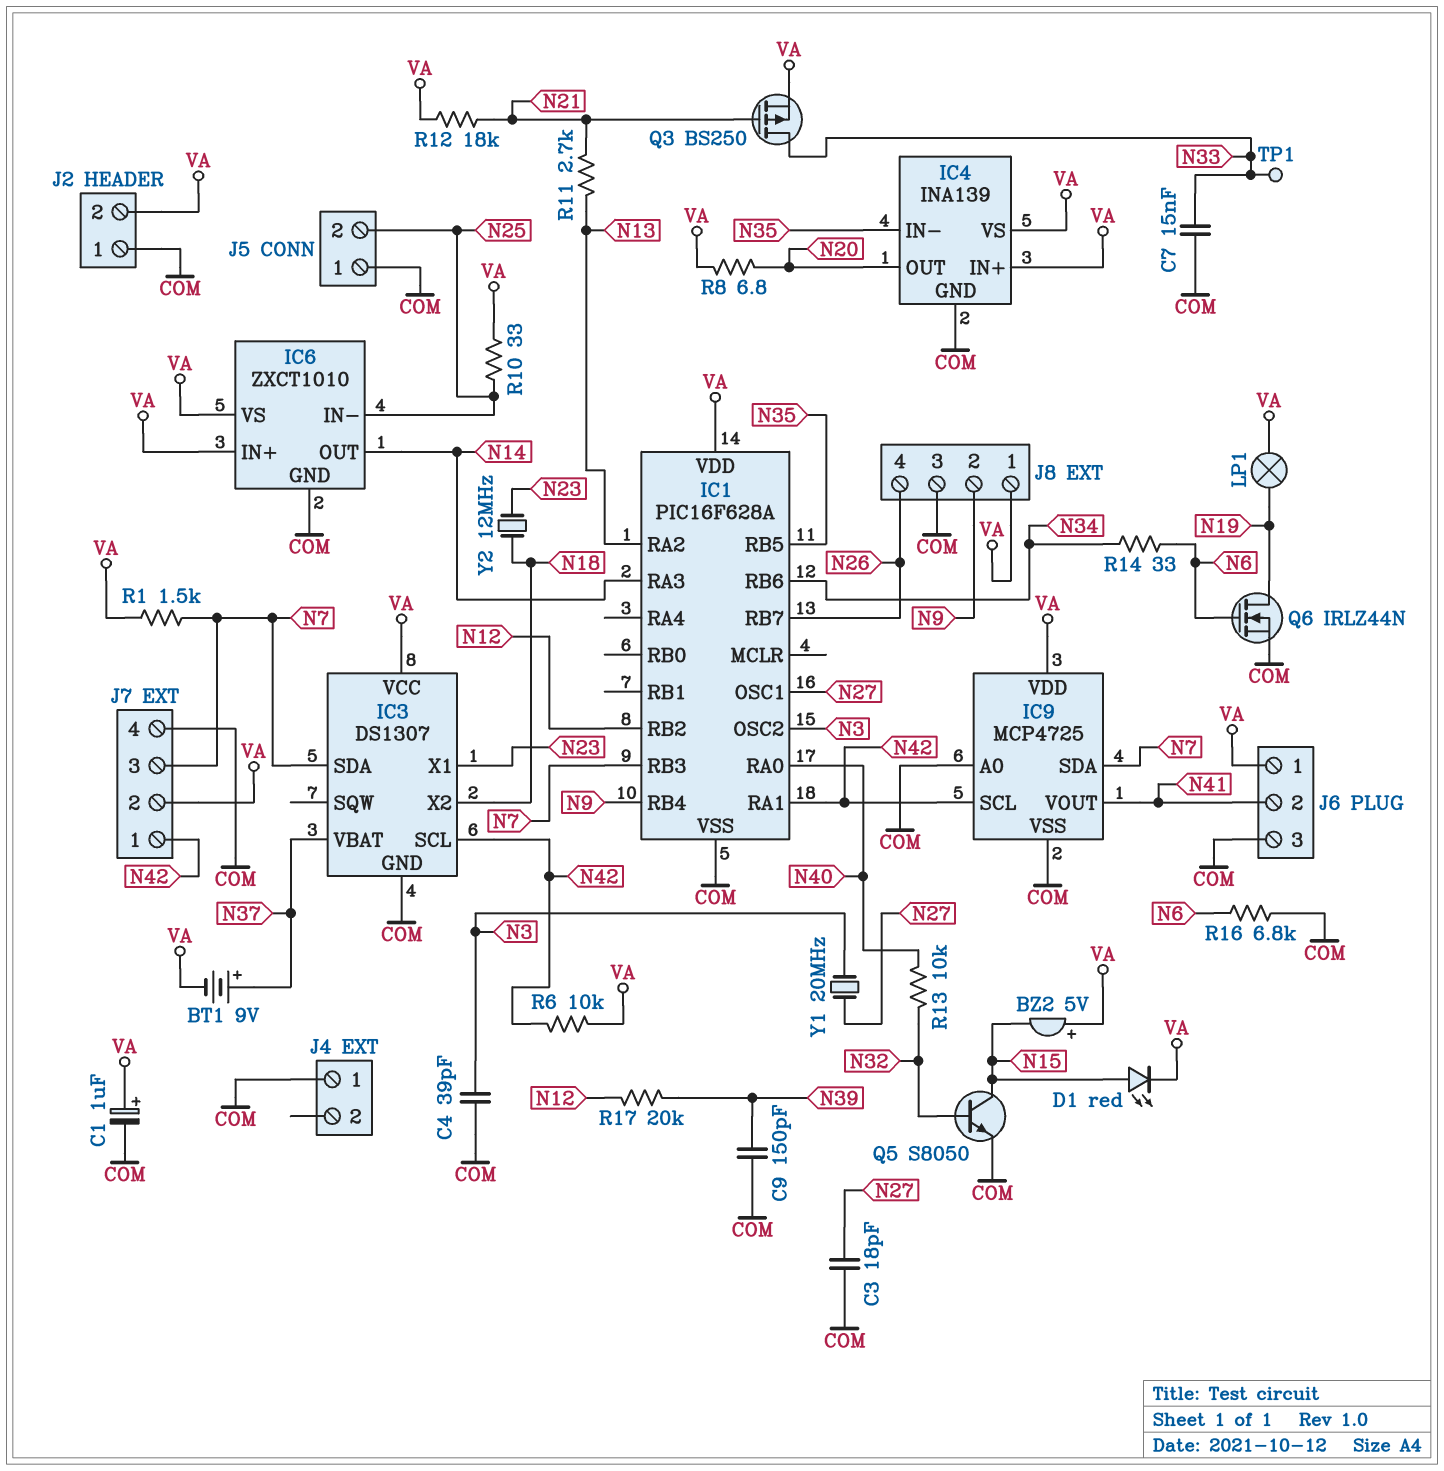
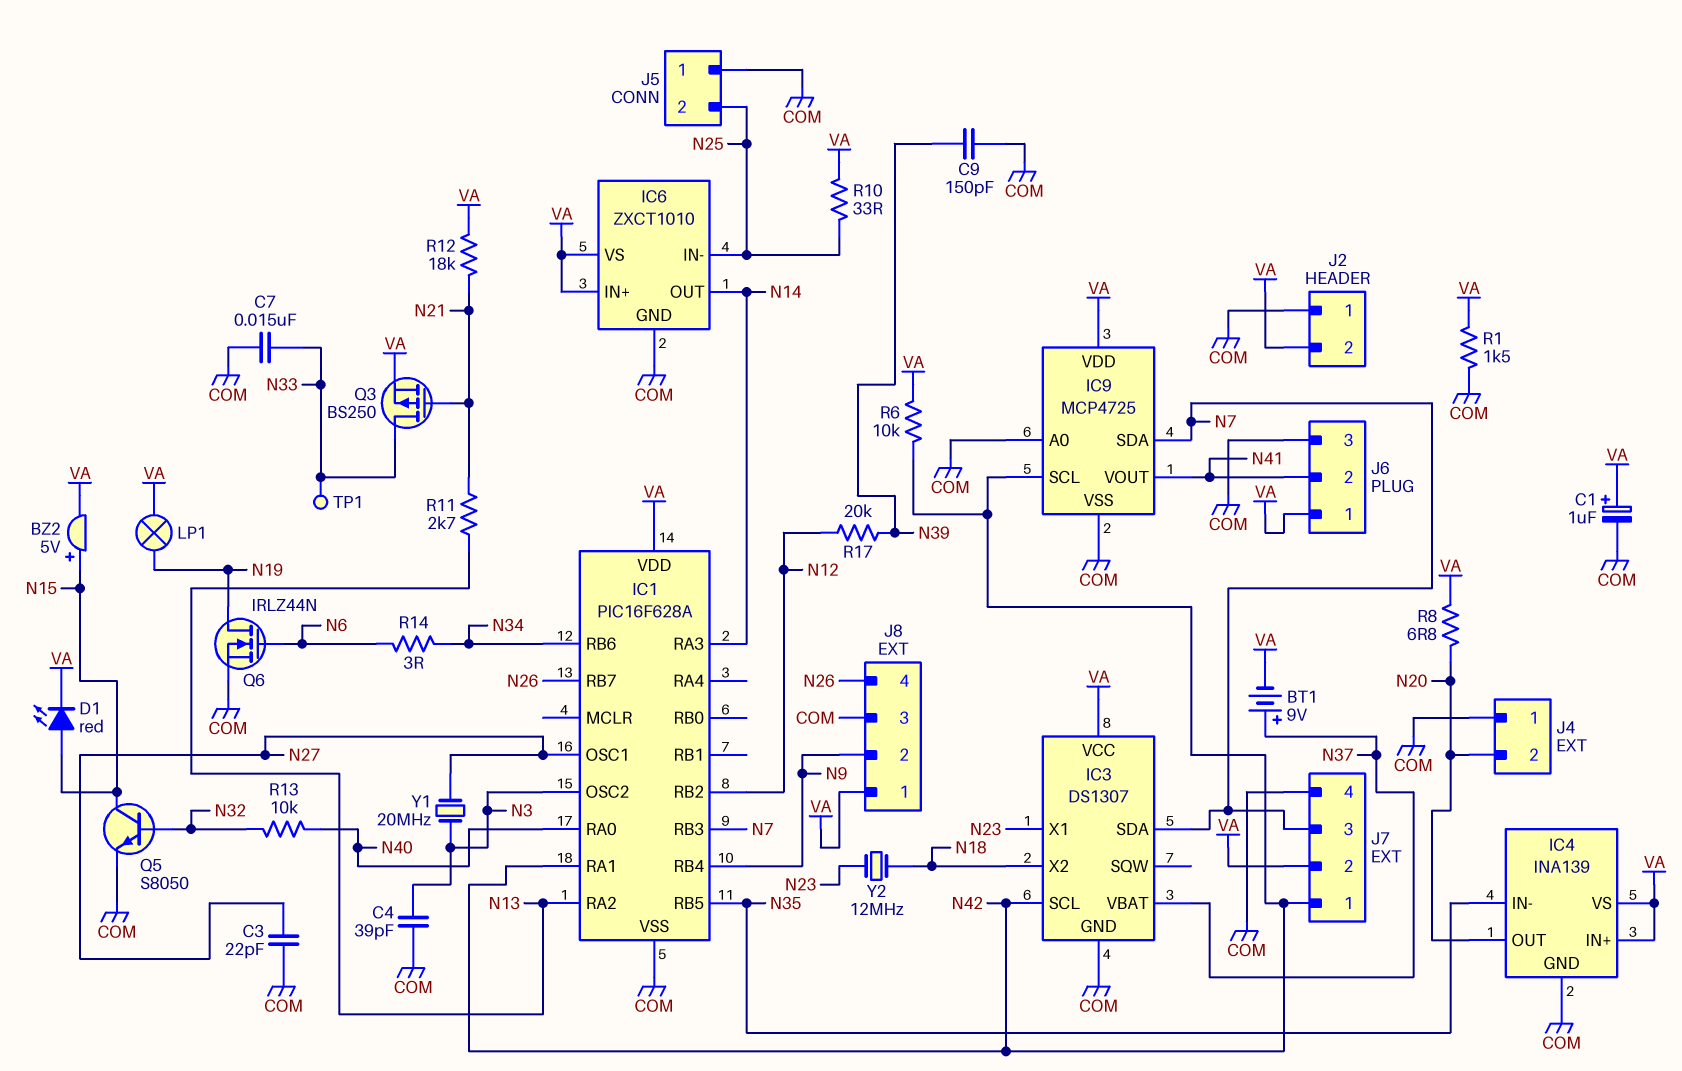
BZ2: buzzer 5V (plus VA, minus N15) -> buzzer 5V (plus N15, minus VA)
C3: 18pF (COM, N27) -> 22pF (COM, N27)
J4 pin 2: none -> N20
R1: 1.5k (N7, VA) -> 1.5k (COM, VA)
R14: 33 (N6, N34) -> 3 (N6, N34)
R16: 6.8k (COM, N6) -> none

